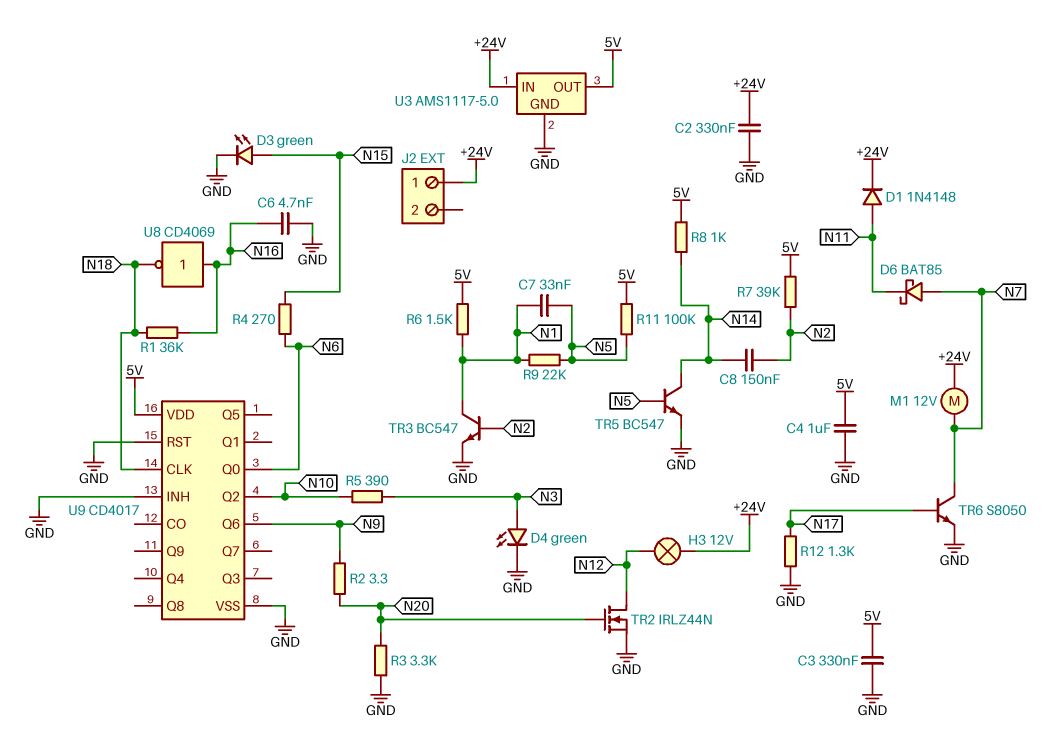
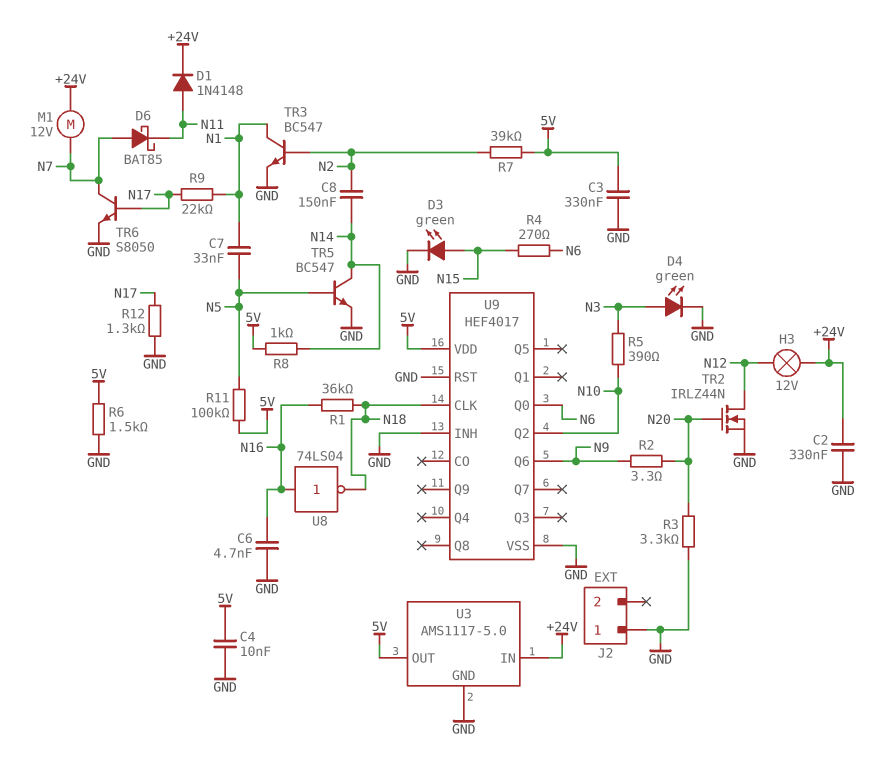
C4: 1uF (5V, GND) -> 10nF (5V, GND)
J2 pin 1: +24V -> GND
R6: 1.5k (5V, N1) -> 1.5k (5V, GND)
R9: 22k (N1, N5) -> 22k (N1, N17)
U8: NOT CD4069 (in N16, out N18) -> NOT 74LS04 (in N16, out N18)
U9: CD4017 -> HEF4017

